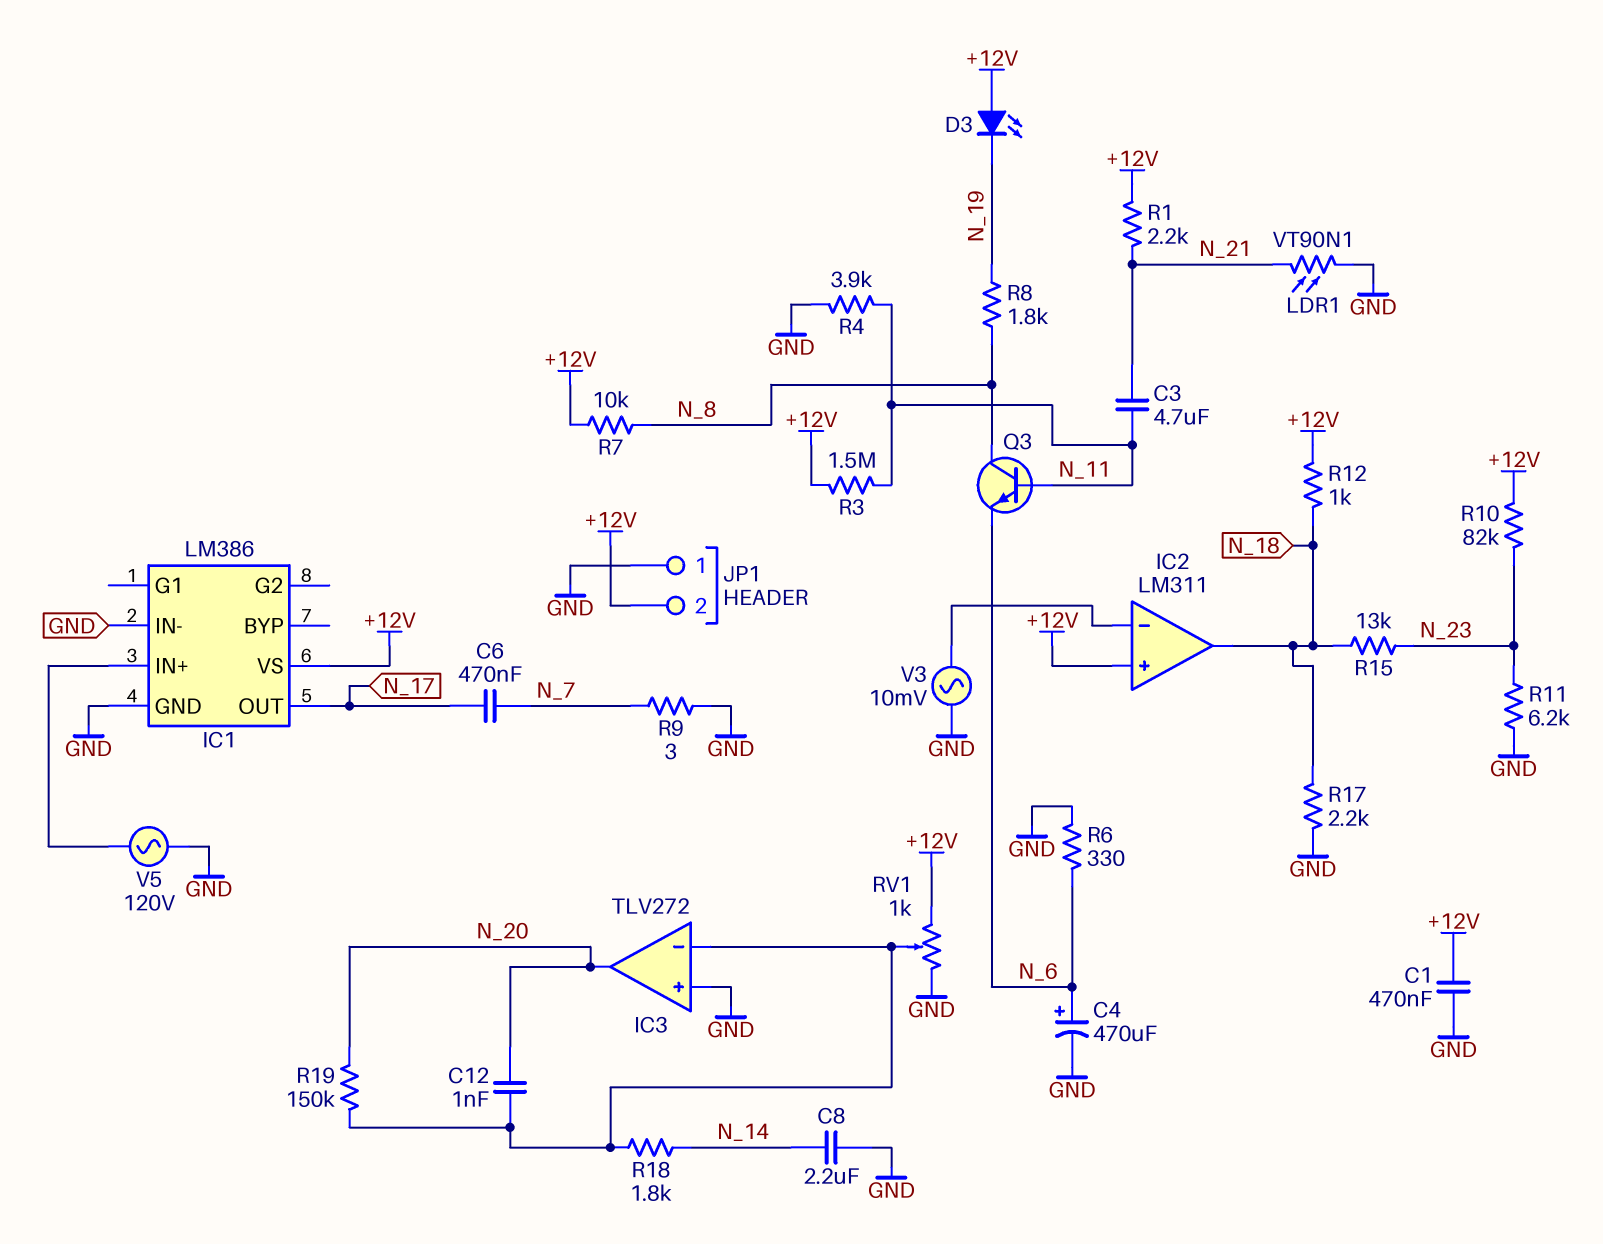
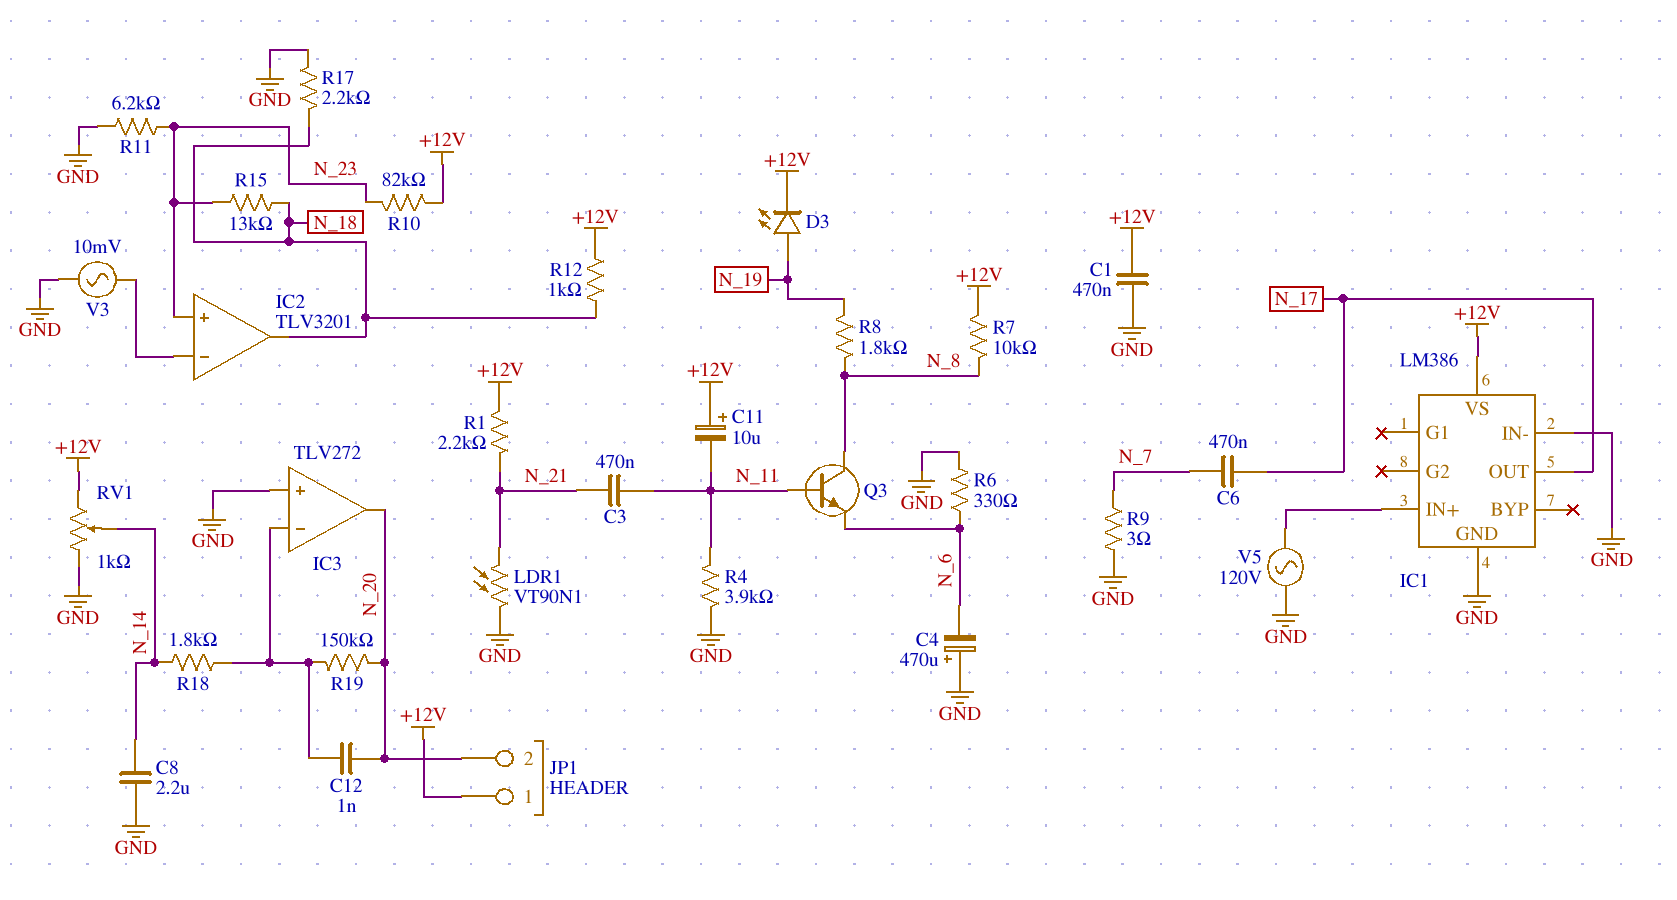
C3: 4.7uF (N_11, N_21) -> 470nF (N_11, N_21)
C4: 470uF (plus N_6, minus GND) -> 470uF (plus GND, minus N_6)
C11: none -> 10uF (plus +12V, minus N_11)
D3: LED (A +12V, K N_19) -> LED (A N_19, K +12V)
IC2: LM311 -> TLV3201
IC2 pin in+: +12V -> N_23
JP1 pin 1: GND -> +12V
JP1 pin 2: +12V -> N_20
R3: 1.5M (+12V, N_11) -> none
RV1: 1k (+12V, GND, wiper IC3/in-) -> 1k (+12V, GND, wiper N_14)

